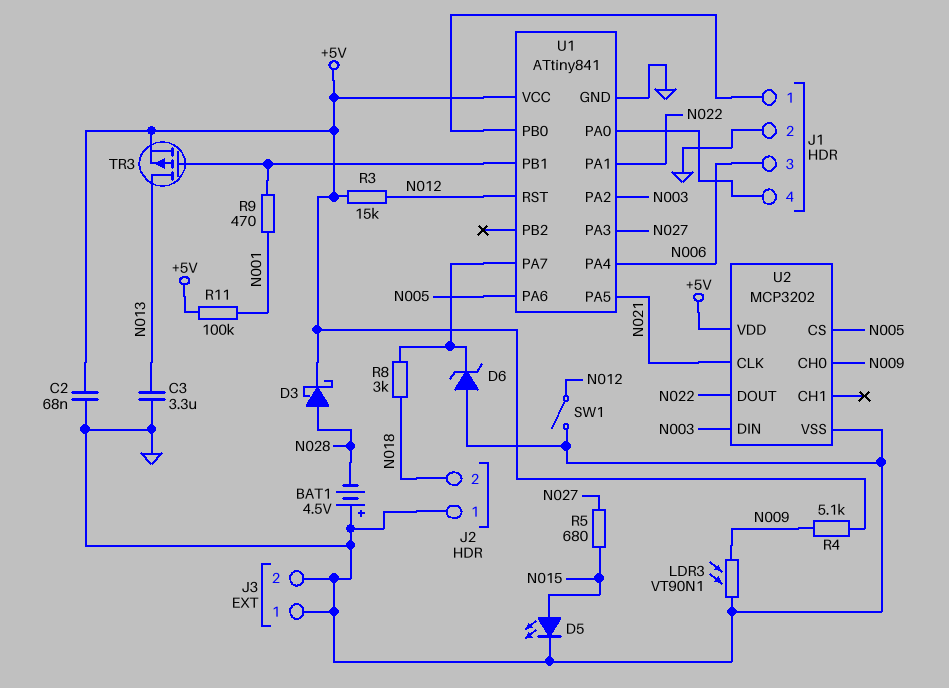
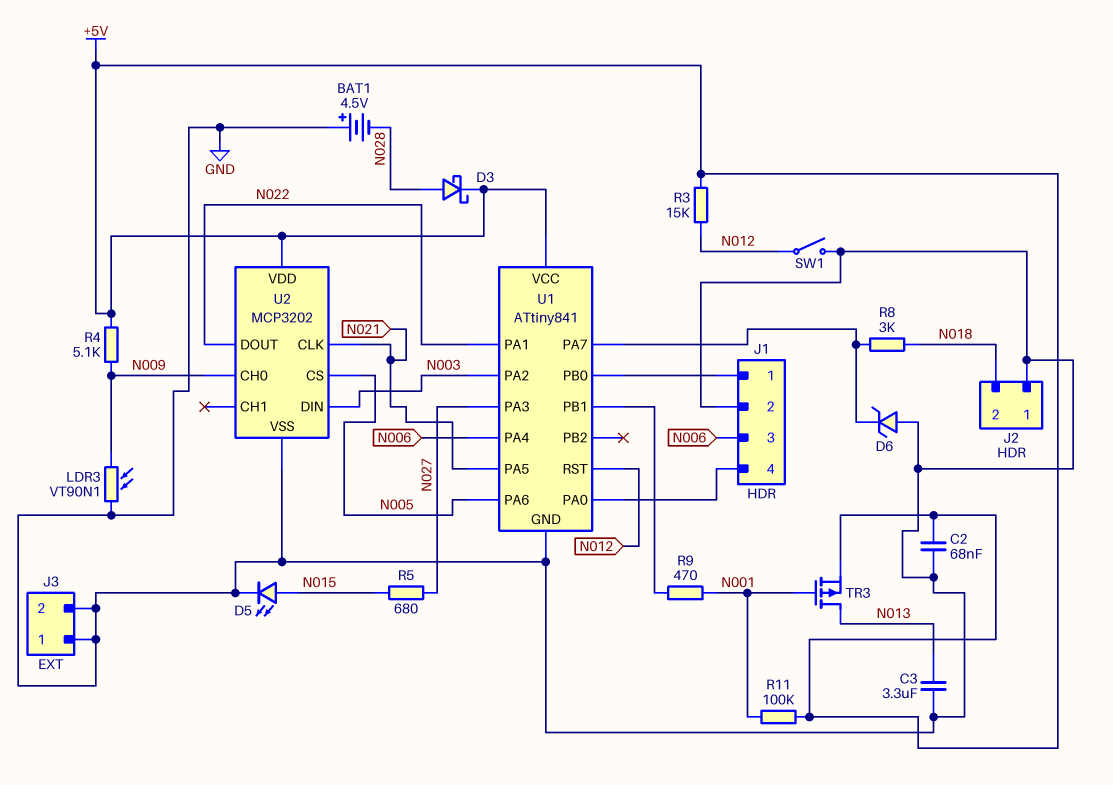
TR3: PMOS (G U1/PB1, D N013, S +5V) -> PMOS (G N001, D N013, S +5V)

